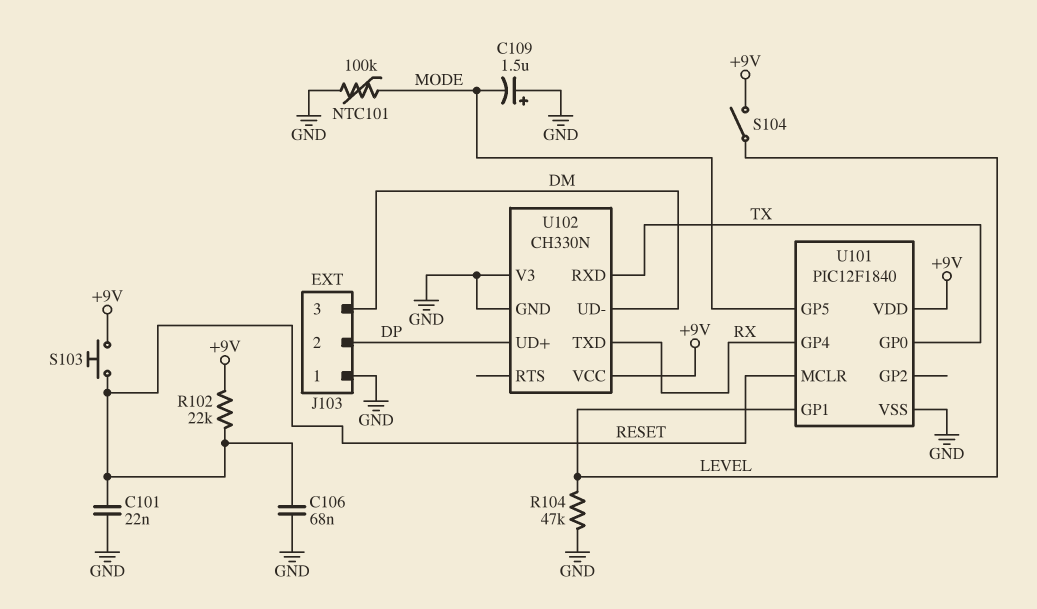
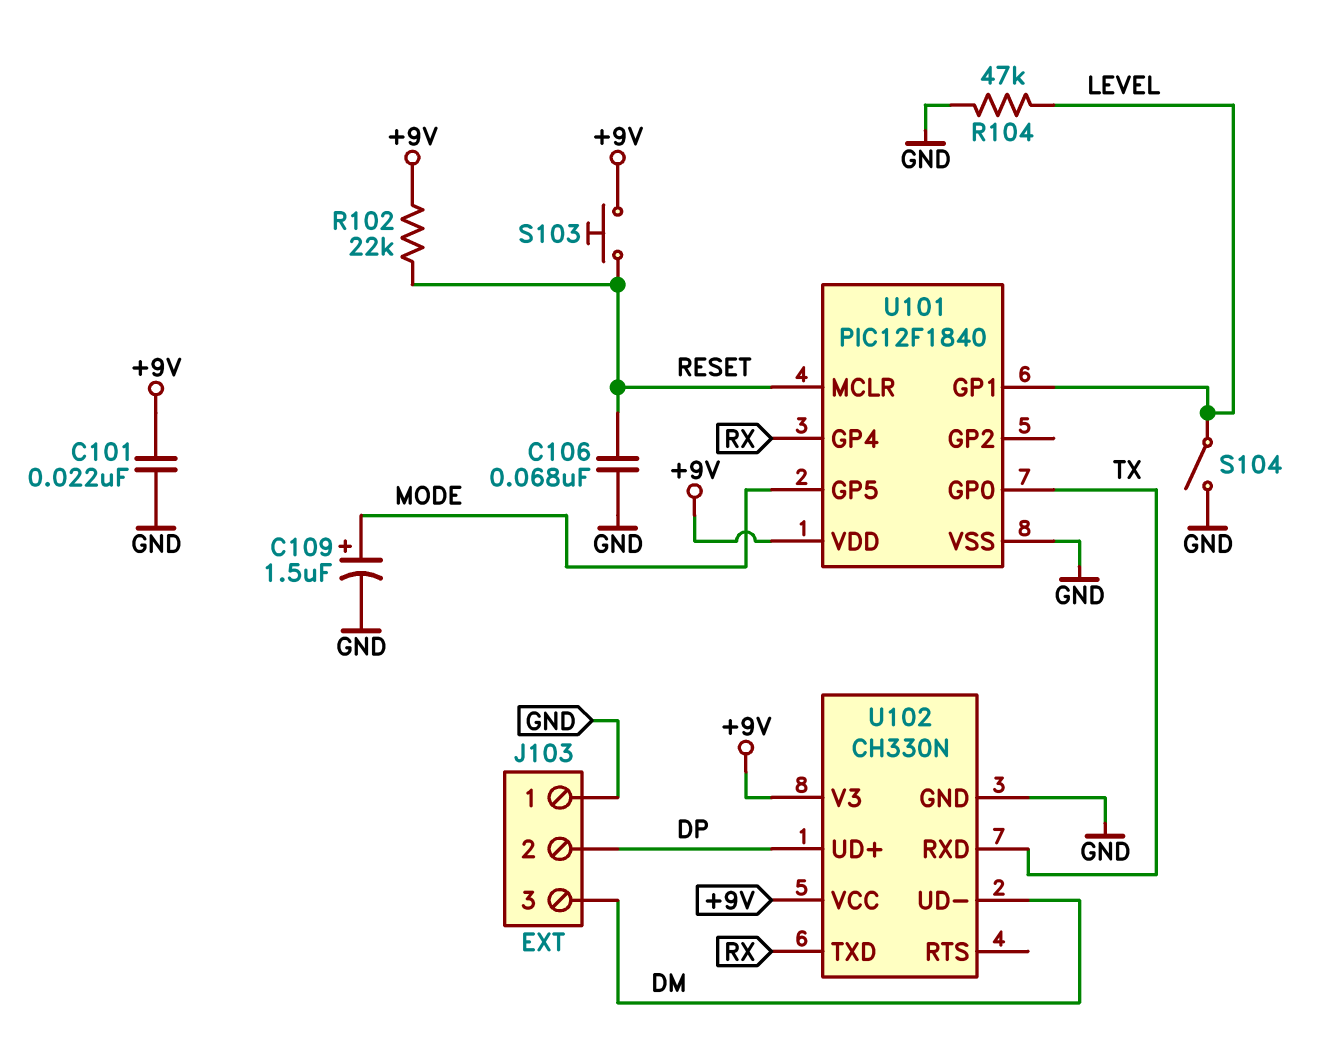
C101: 22nF (GND, RESET) -> 22nF (+9V, GND)
C109: 1.5uF (plus GND, minus MODE) -> 1.5uF (plus MODE, minus GND)
NTC101: 100k (GND, MODE) -> none
S104: switch (+9V, LEVEL) -> switch (GND, LEVEL)
U102 pin V3: GND -> +9V

